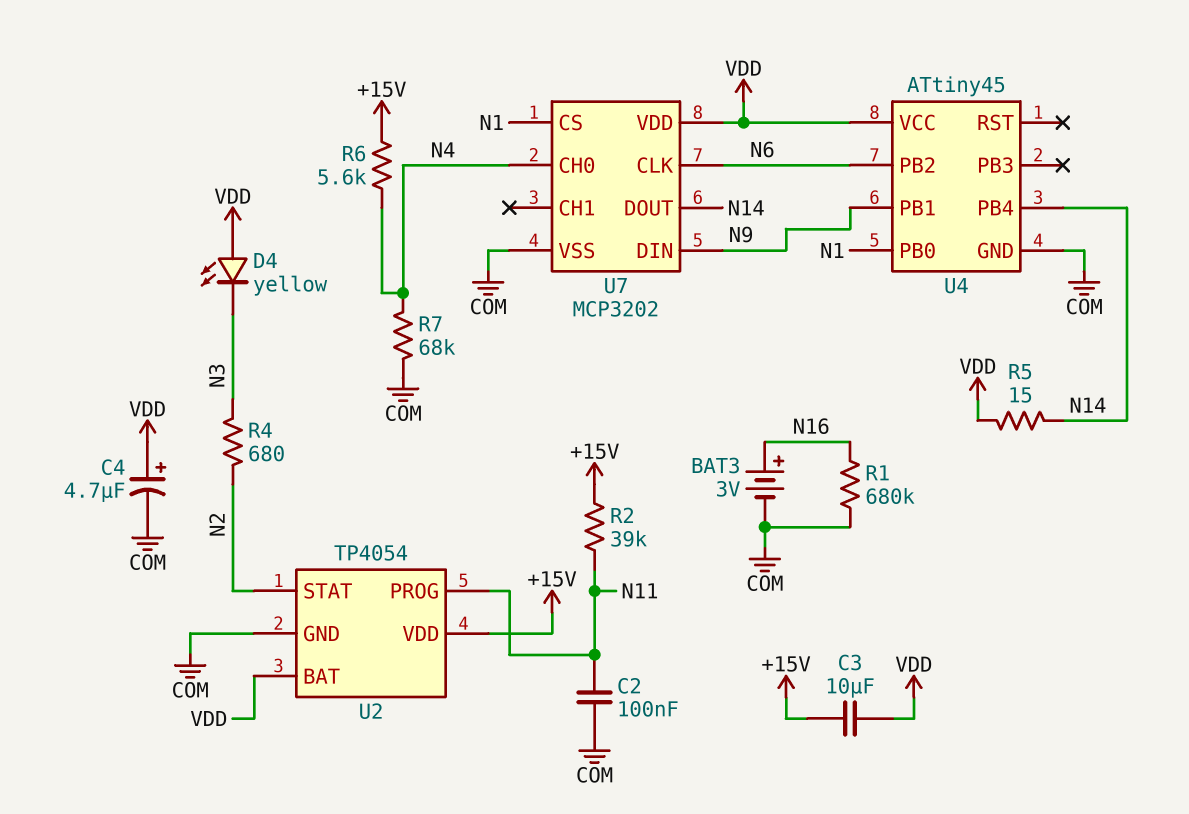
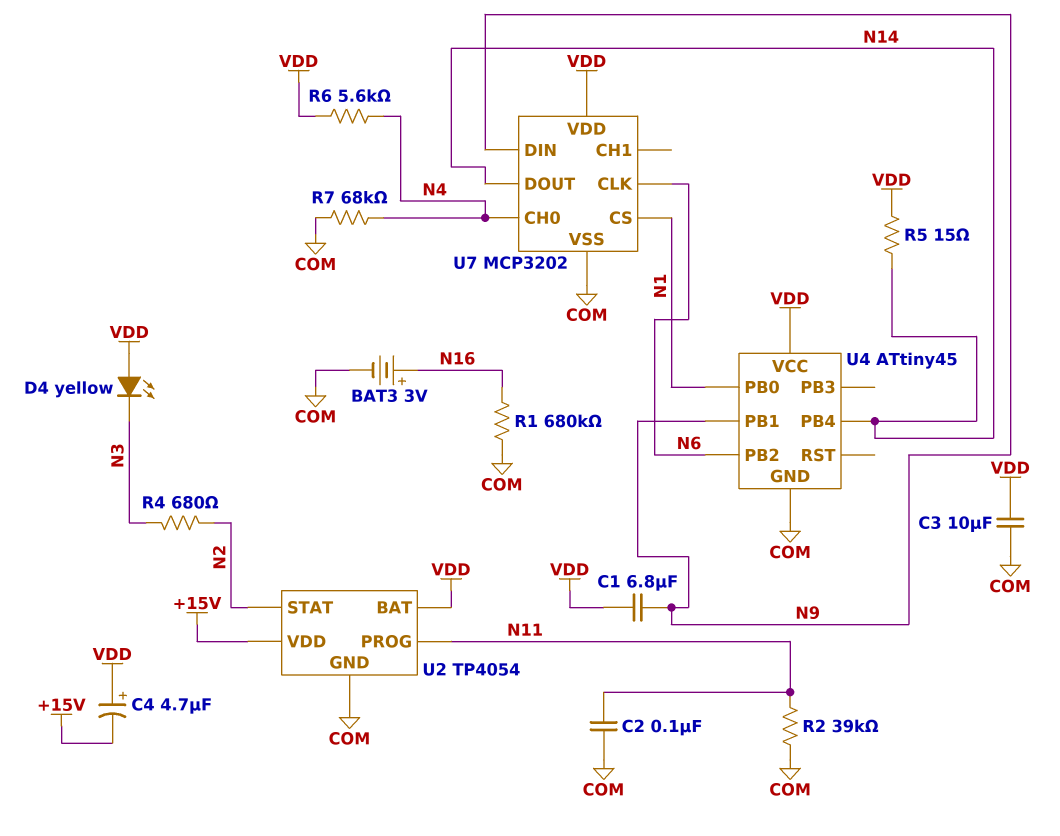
C1: none -> 6.8uF (N9, VDD)
C3: 10uF (+15V, VDD) -> 10uF (COM, VDD)
C4: 4.7uF (plus VDD, minus COM) -> 4.7uF (plus VDD, minus +15V)
R2: 39k (+15V, N11) -> 39k (COM, N11)
R6: 5.6k (+15V, N4) -> 5.6k (N4, VDD)

